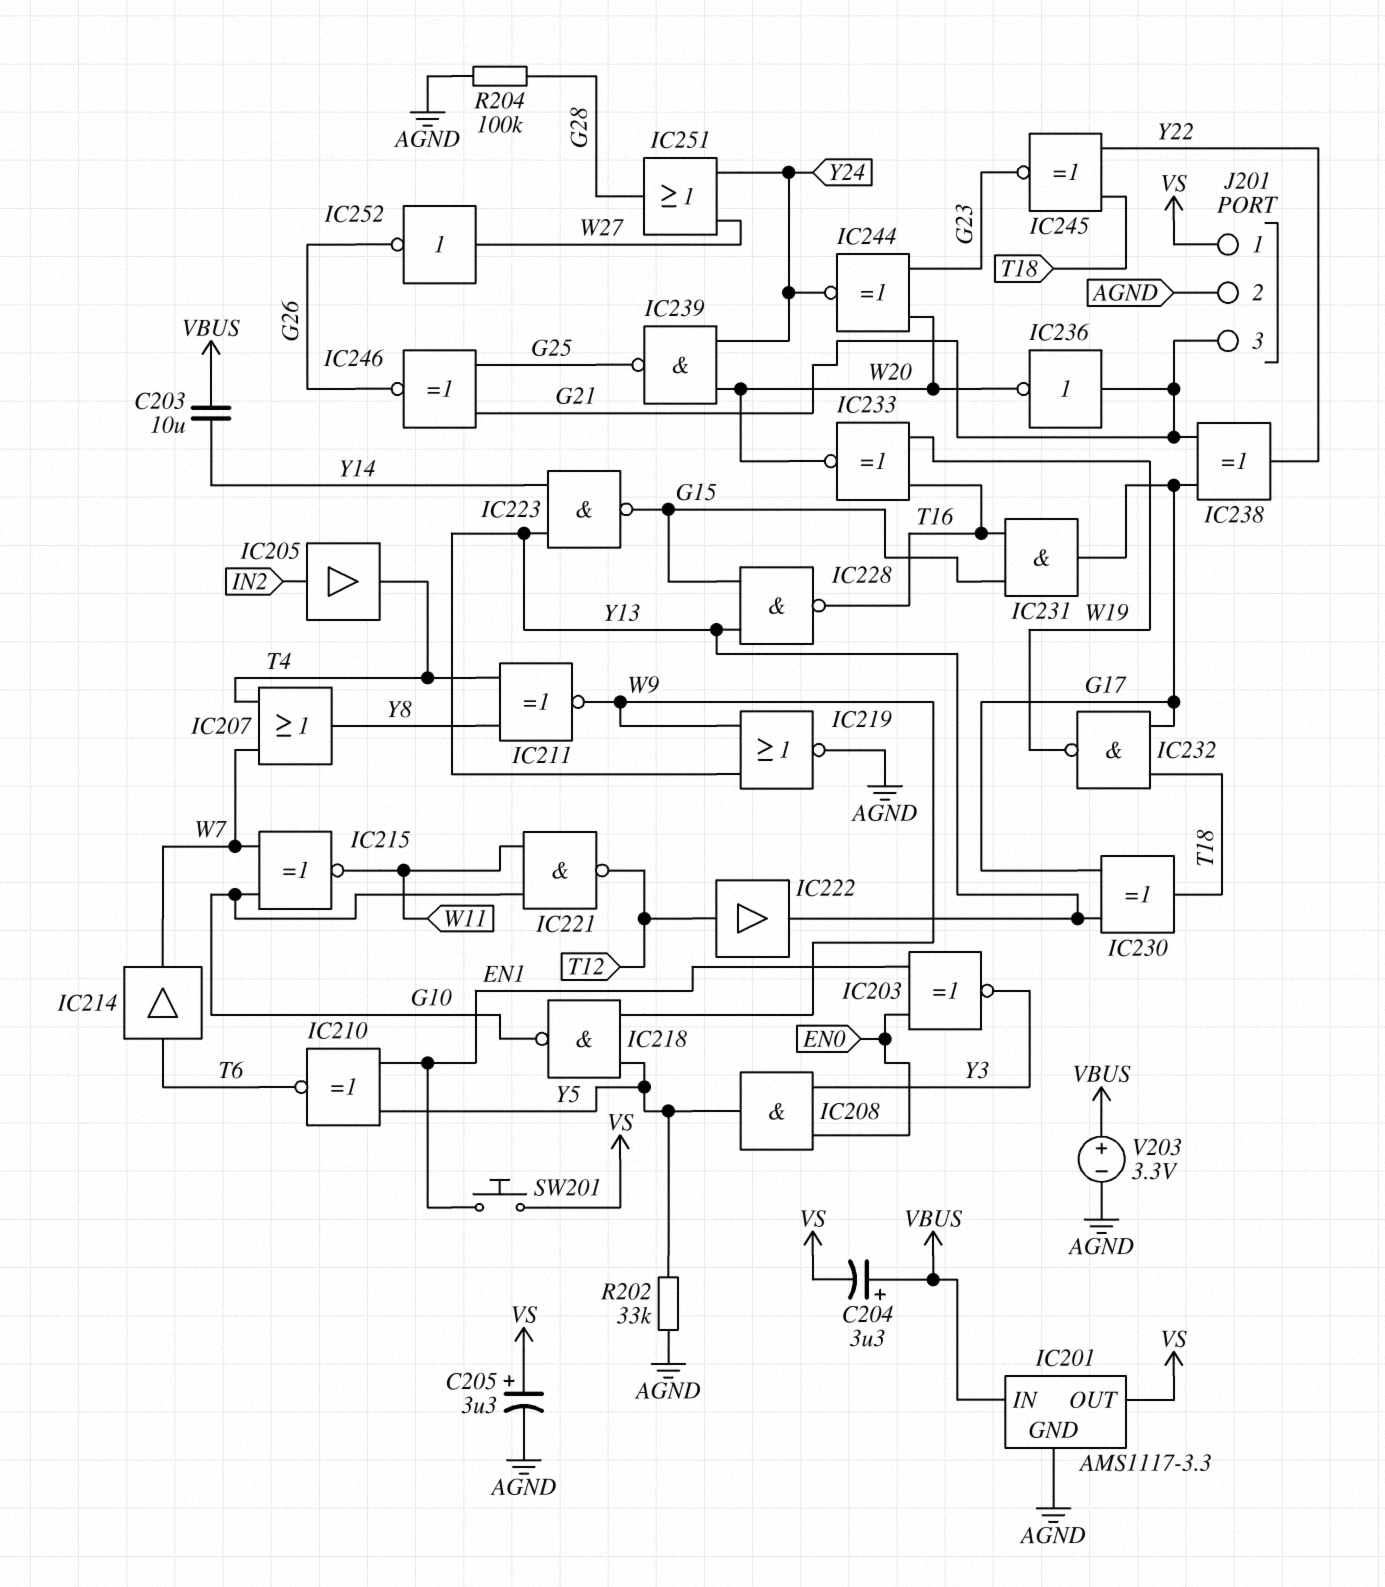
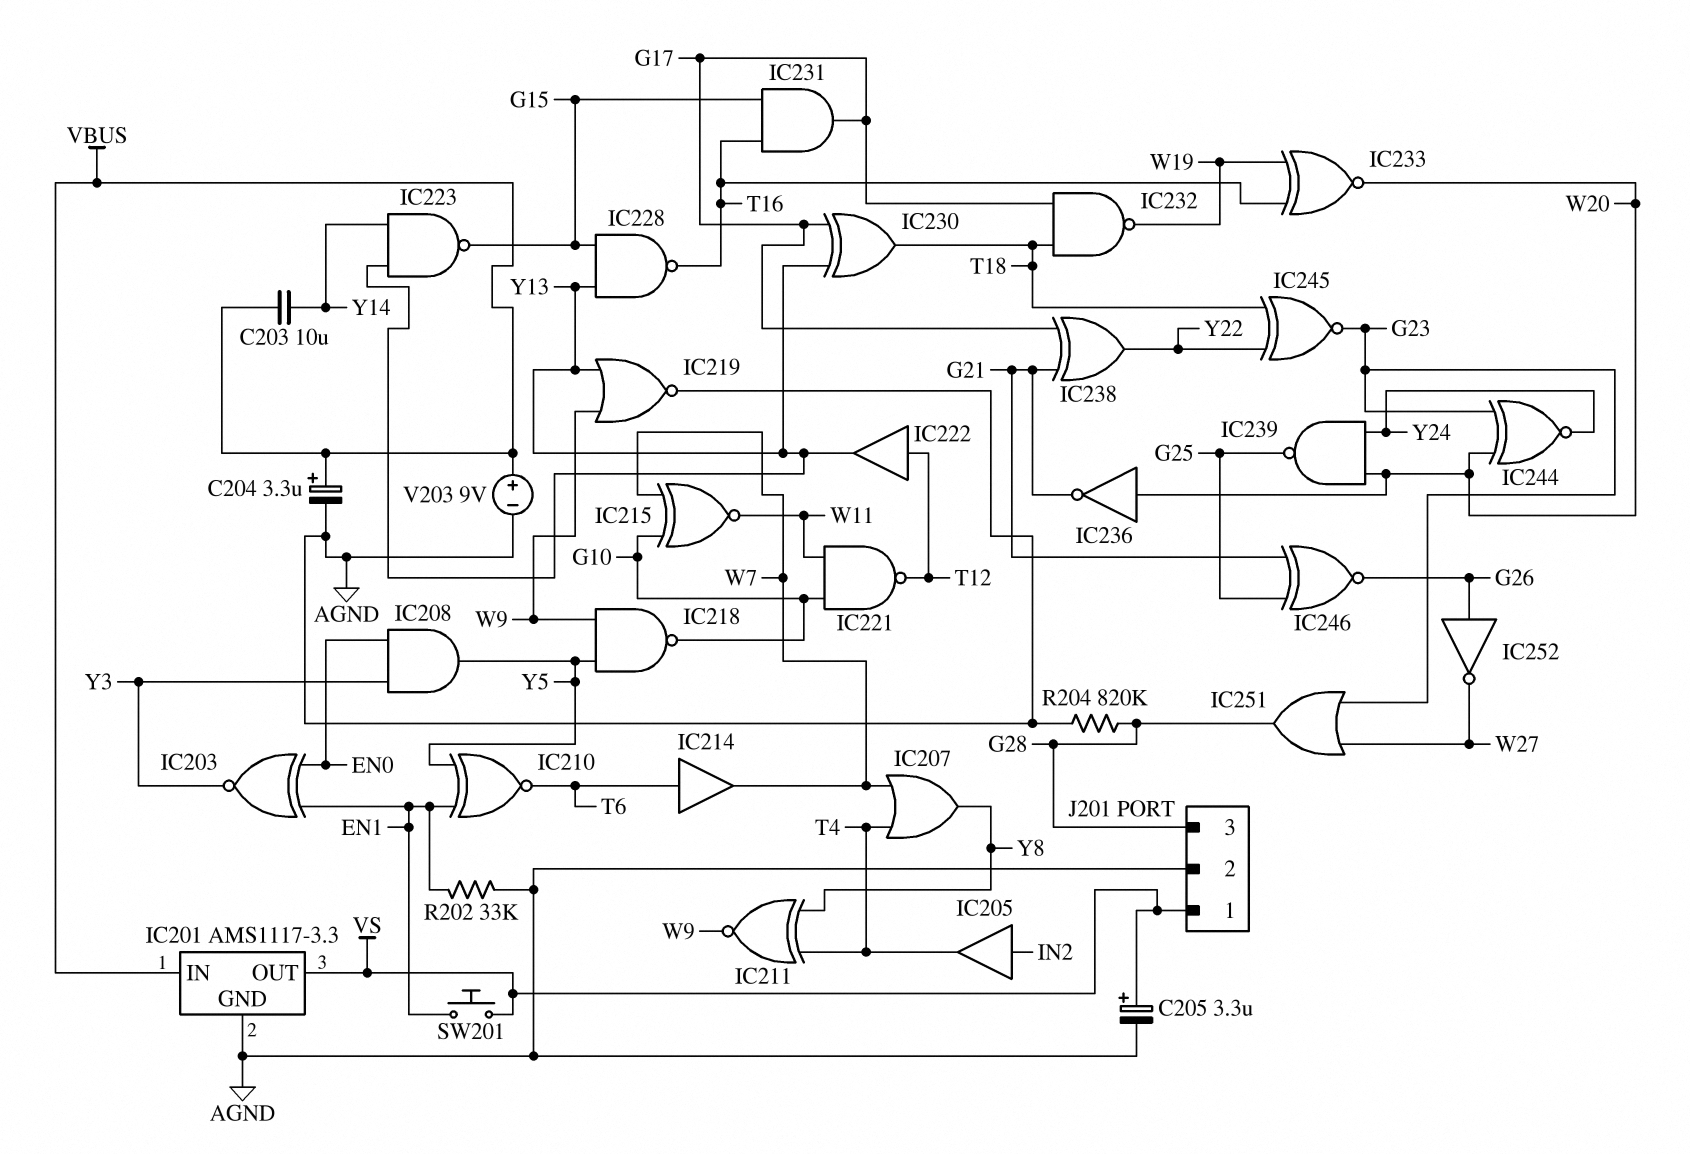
C204: 3.3uF (plus VBUS, minus VS) -> 3.3uF (plus VBUS, minus AGND)
IC236: NOT (in G21, out W20) -> NOT (in W20, out G21)
IC251: OR (in W27, in Y24, out G28) -> OR (in G23, in W27, out G28)
IC252: NOT (in W27, out G26) -> NOT (in G26, out W27)
J201 pin 3: G21 -> G28
R202: 33k (AGND, Y5) -> 33k (AGND, EN1)
R204: 100k (AGND, G28) -> 820k (AGND, G28)
V203: 3.3V (plus VBUS, minus AGND) -> 9V (plus VBUS, minus AGND)

